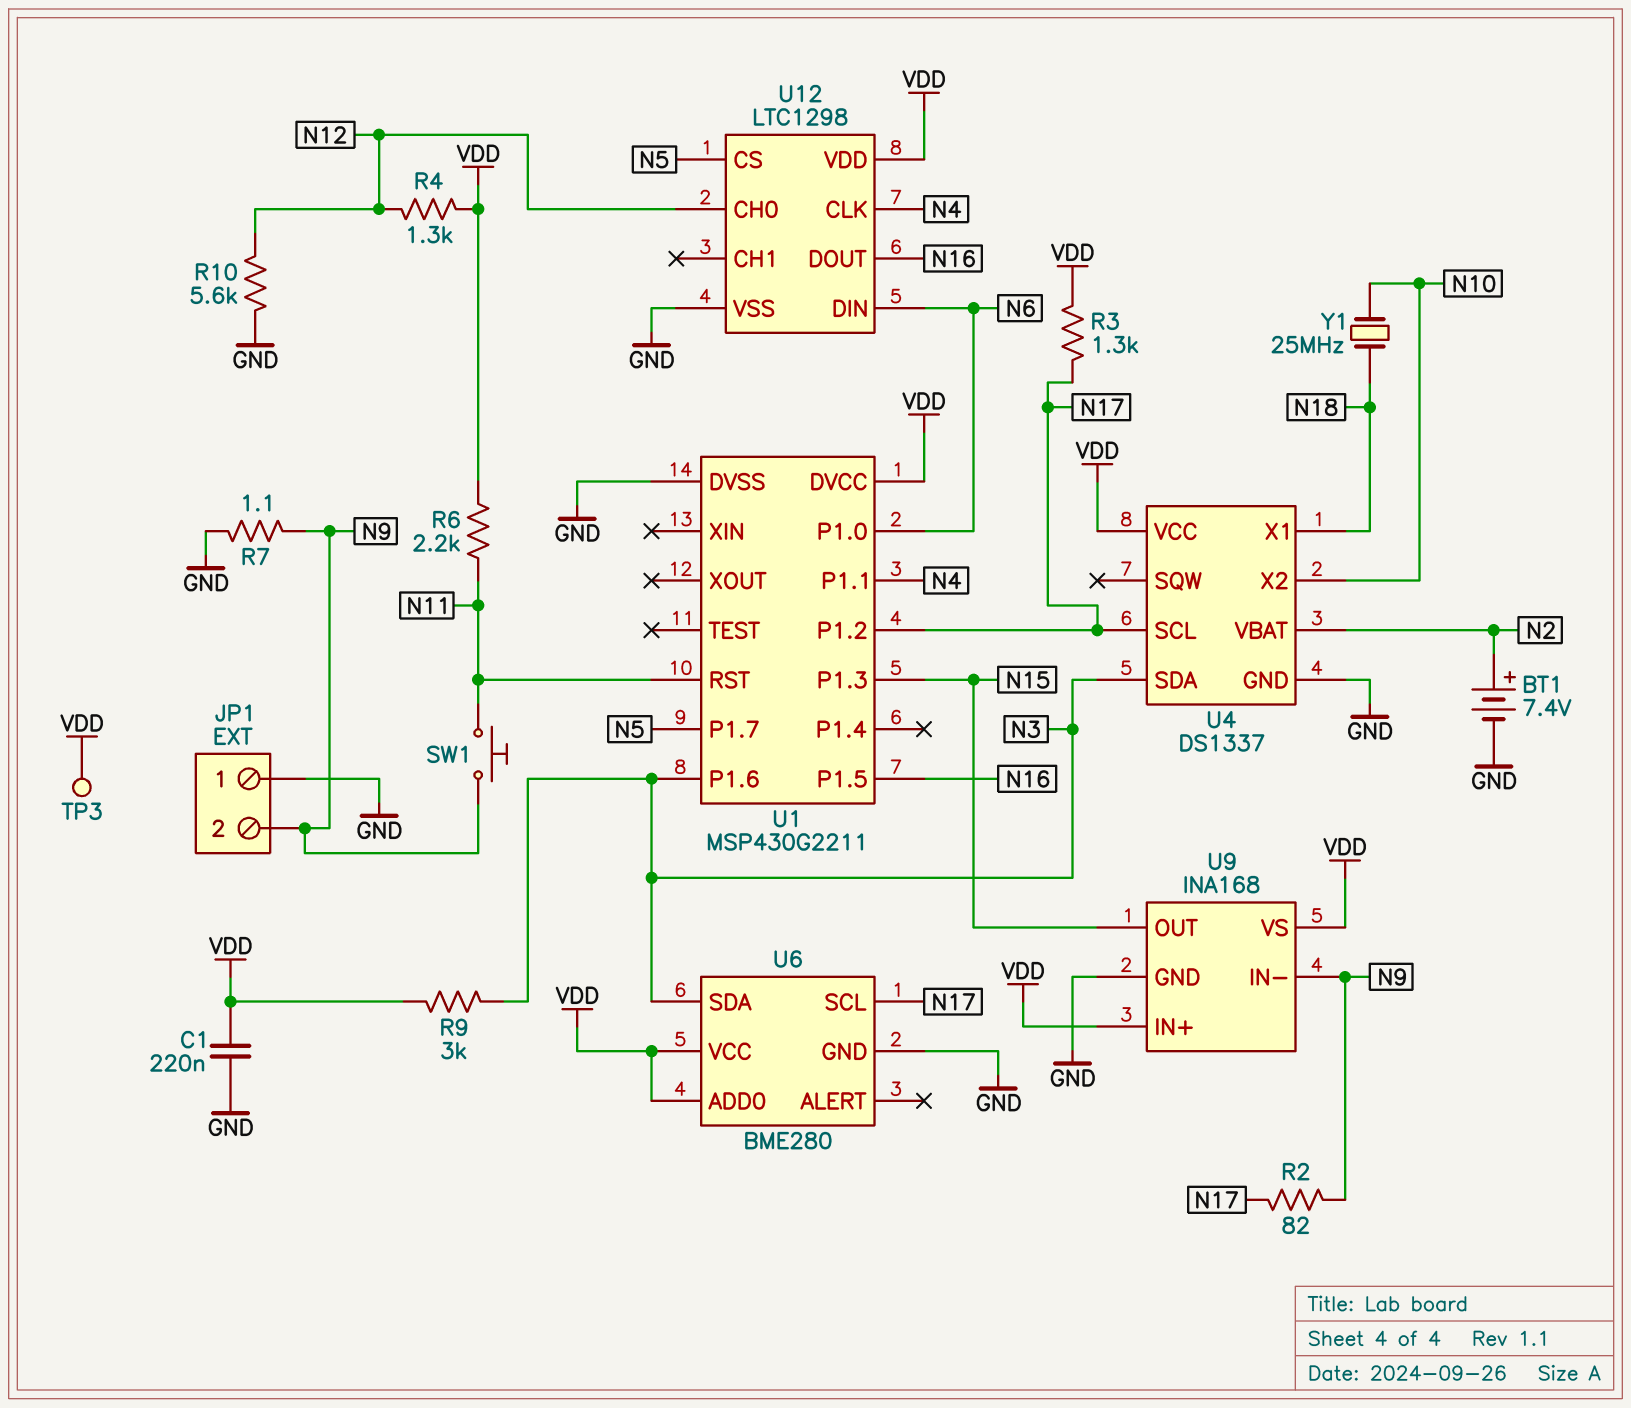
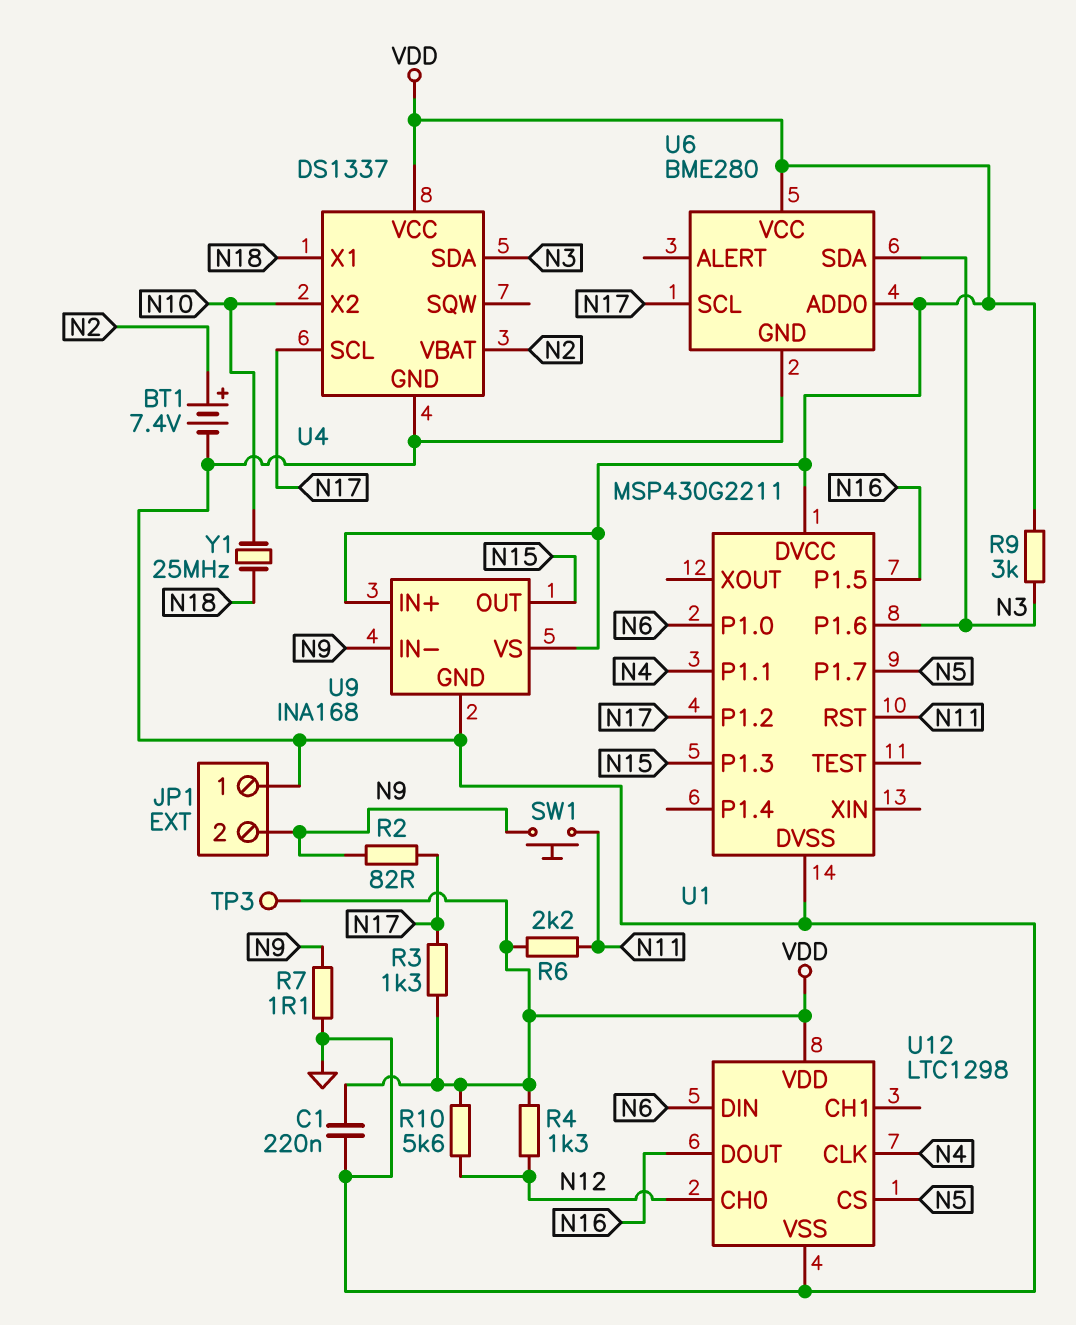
R10: 5.6k (GND, N12) -> 5.6k (N12, VDD)

